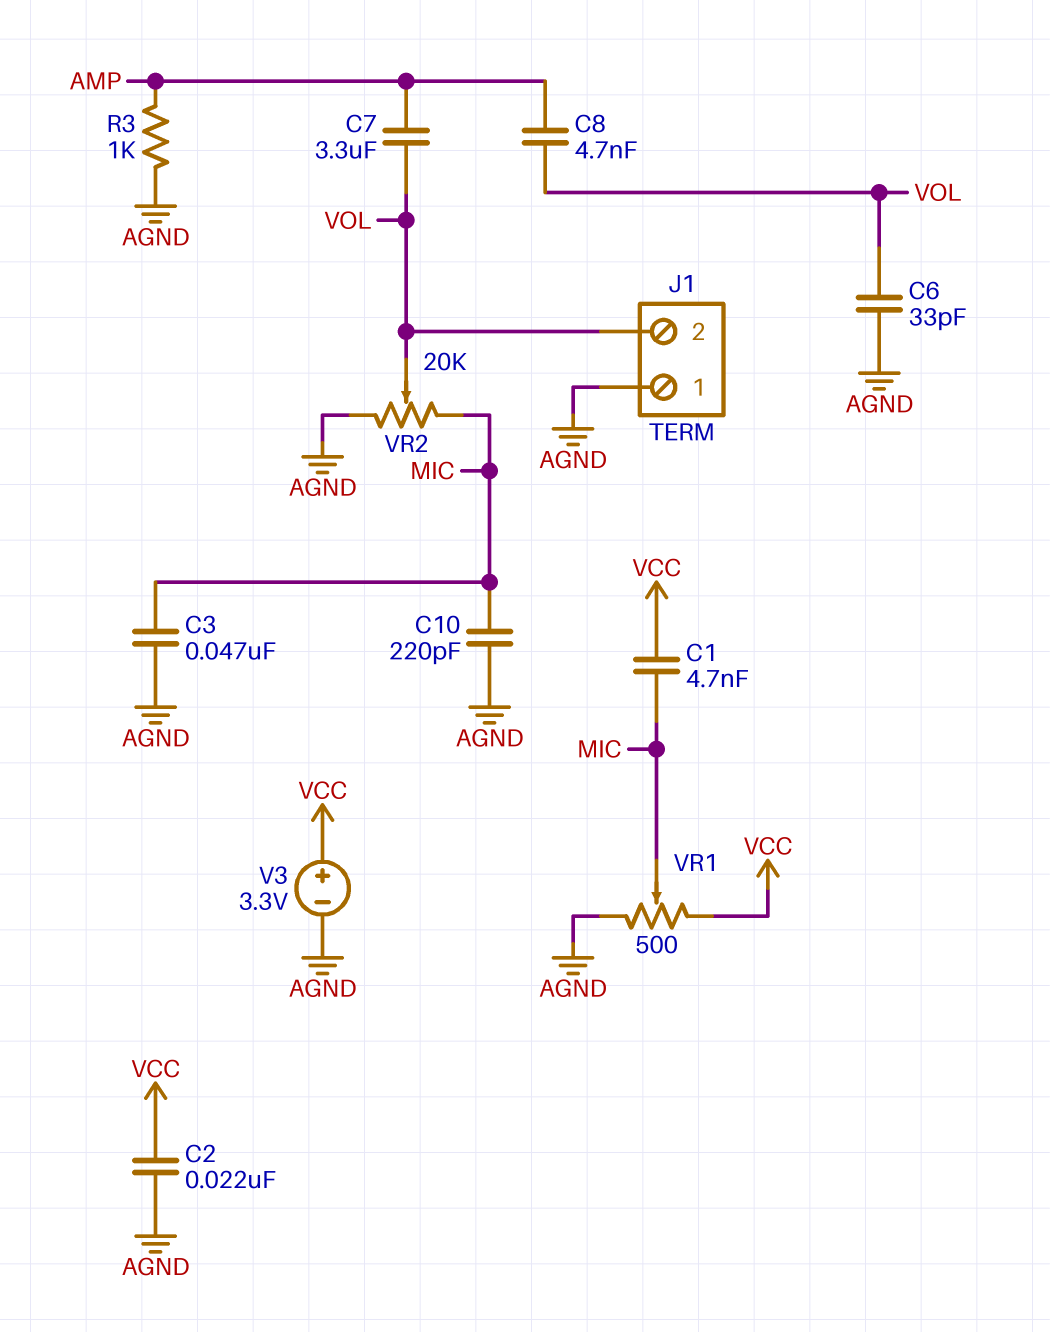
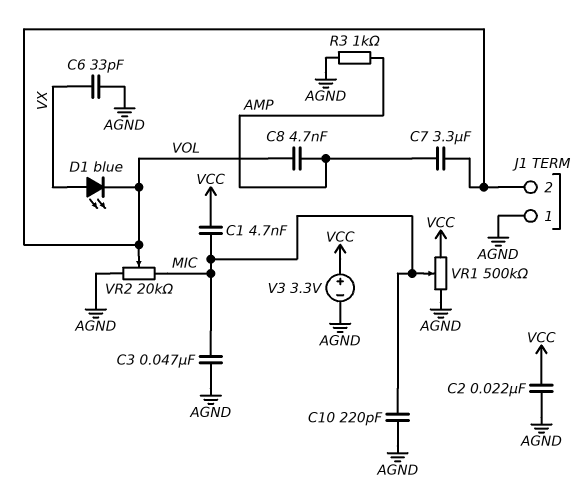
C6: 33pF (AGND, VOL) -> 33pF (AGND, VX)
D1: none -> LED blue (A VX, K VOL)
VR1: 500 (AGND, VCC, wiper MIC) -> 500k (AGND, VCC, wiper MIC)

